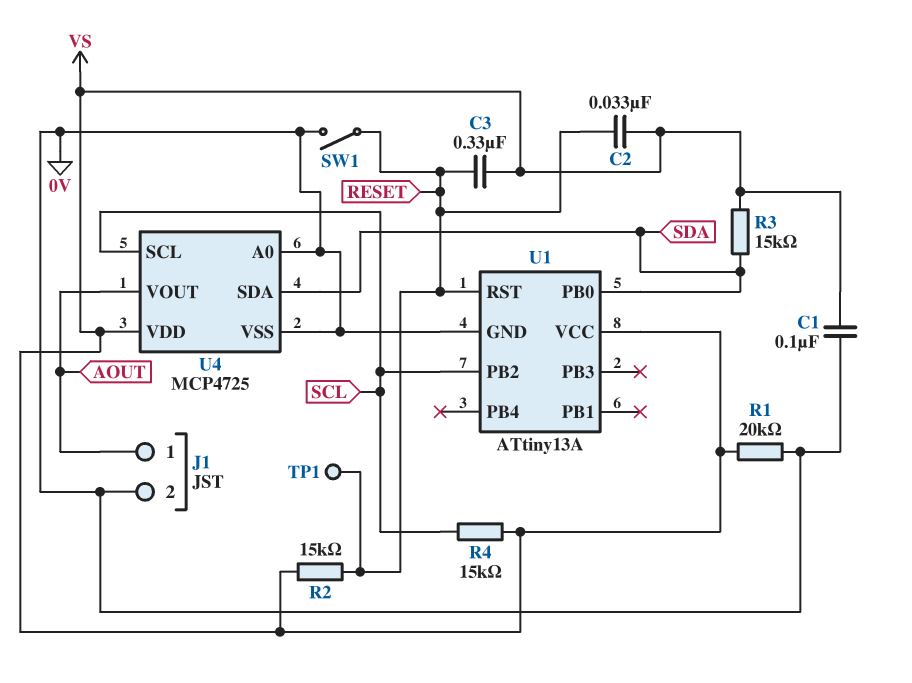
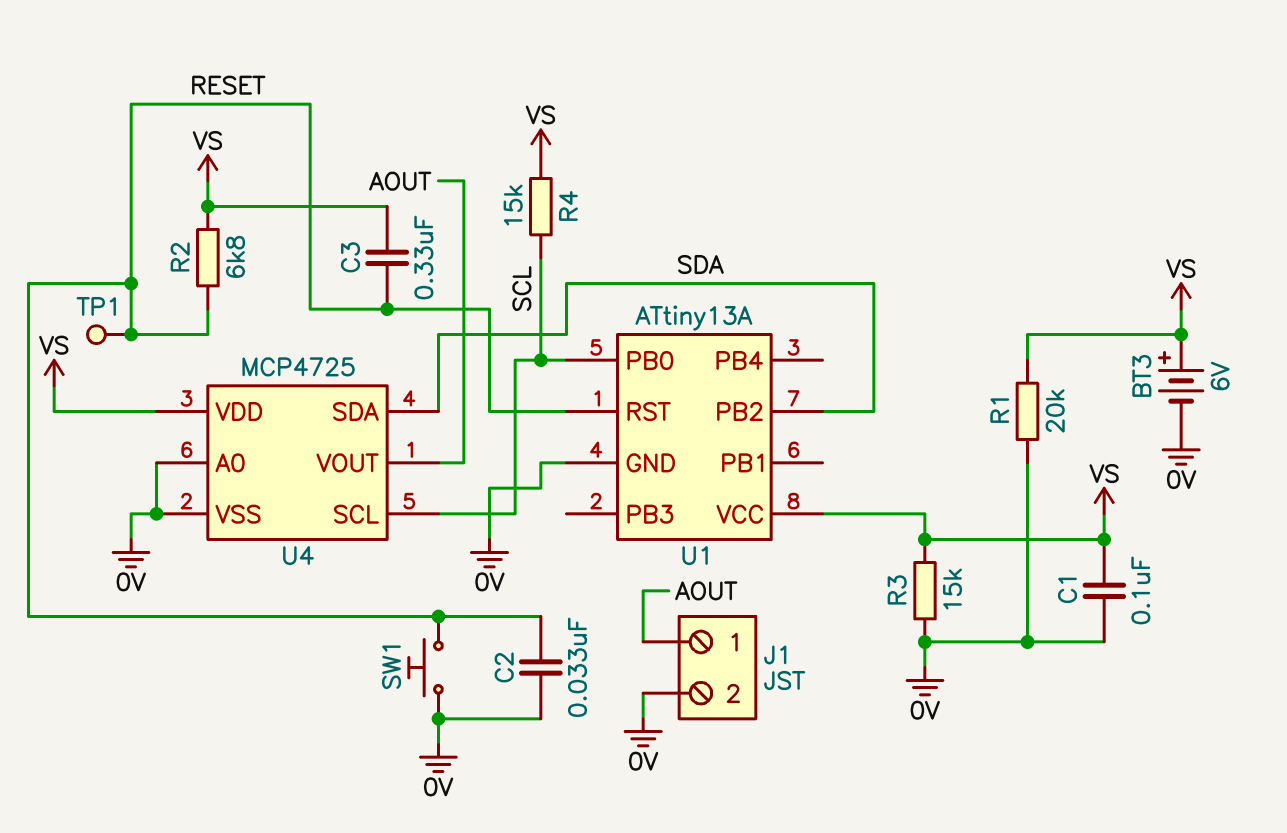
BT3: none -> 6V (plus VS, minus 0V)
C2: 33nF (RESET, VS) -> 33nF (0V, RESET)
R2: 15k (RESET, VS) -> 6.8k (RESET, VS)
R3: 15k (SDA, VS) -> 15k (0V, VS)
SW1: switch (0V, RESET) -> button (0V, RESET)
U1 pin PB0: SDA -> SCL
U1 pin PB2: SCL -> SDA

